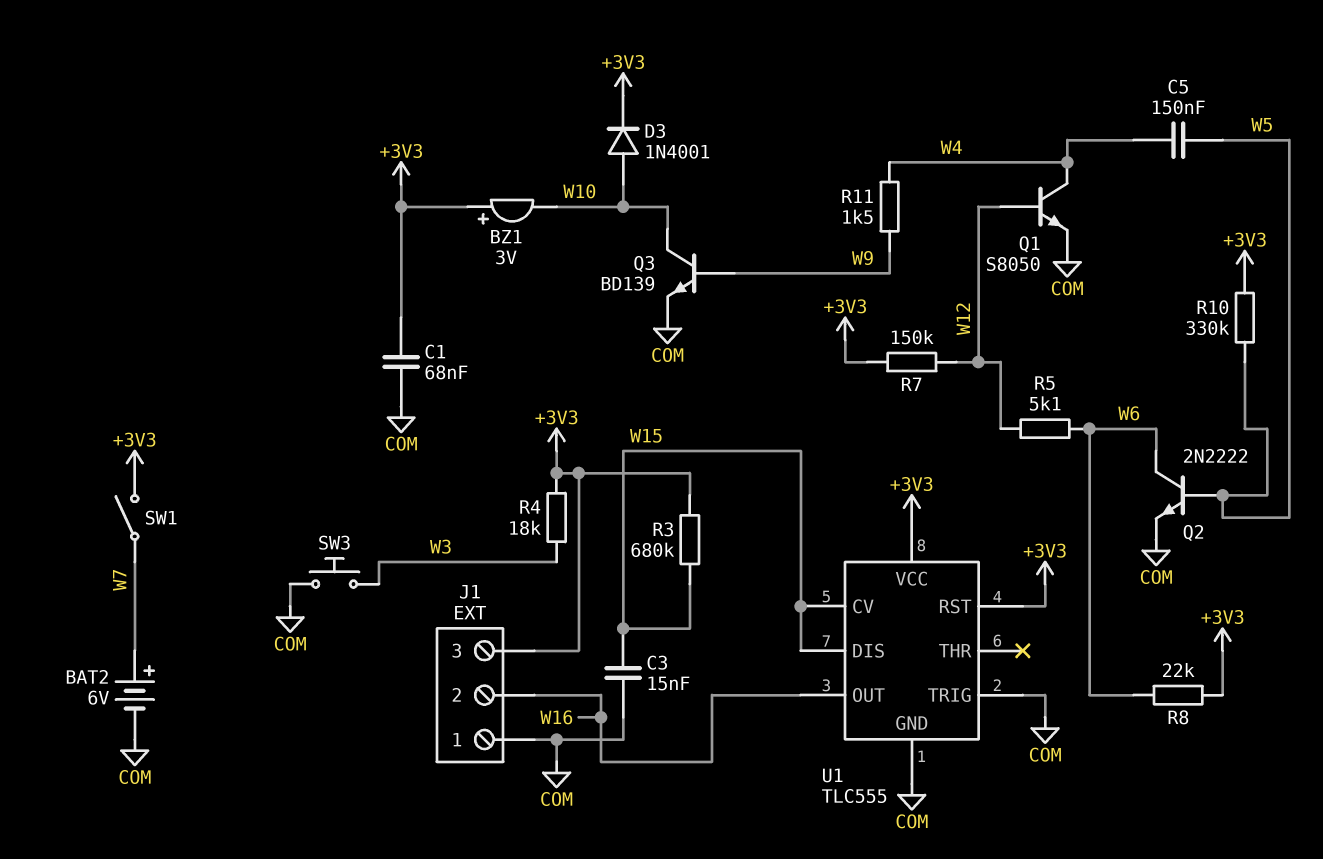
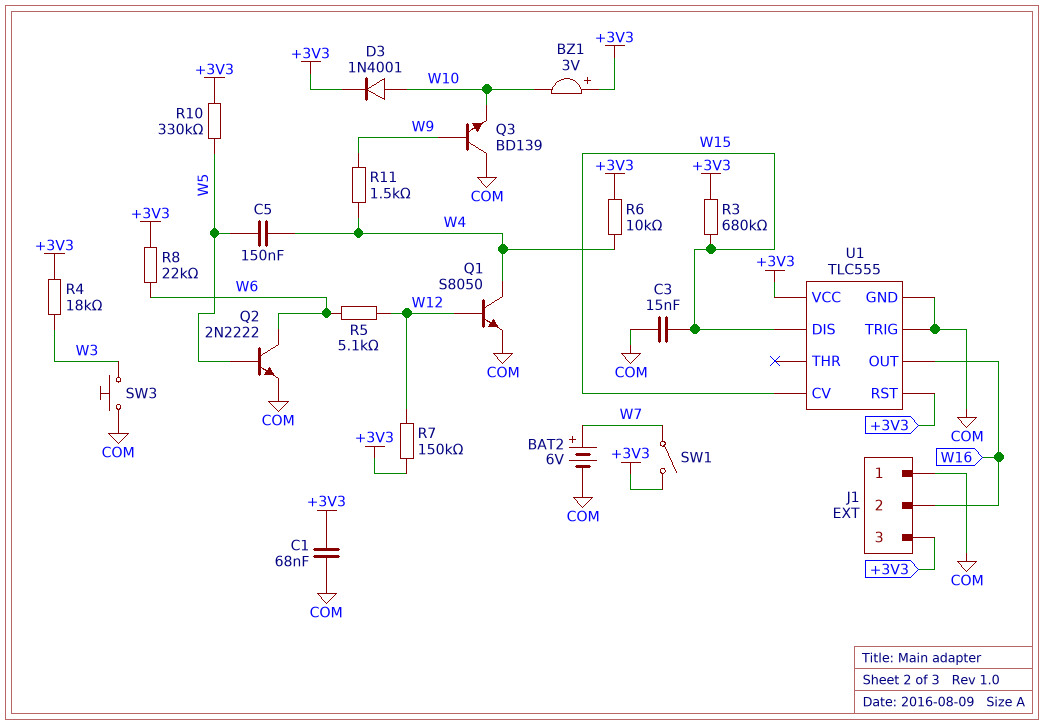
Q3: NPN BD139 (B W9, C W10, E COM) -> NPN BD139 (B W9, C COM, E W10)
R6: none -> 10k (+3V3, W4)

